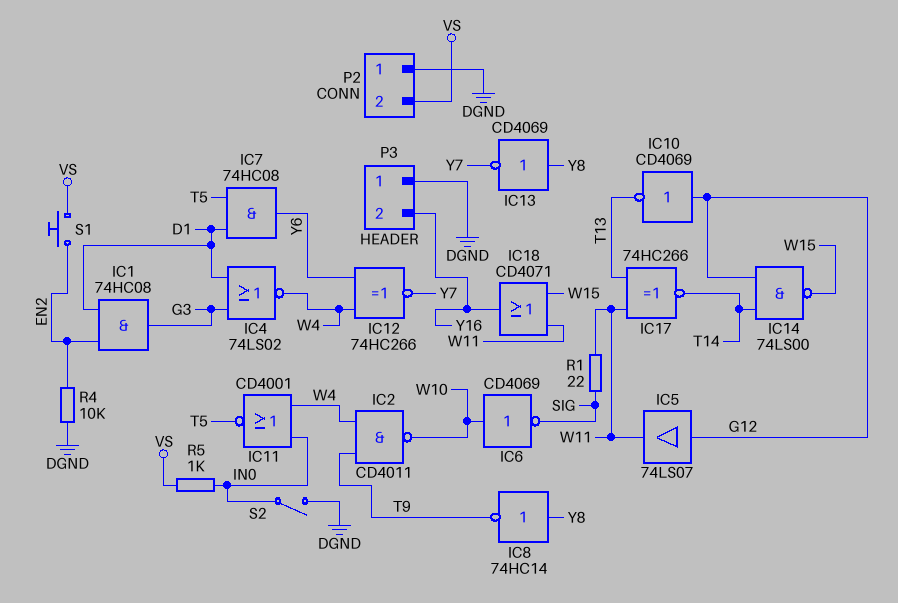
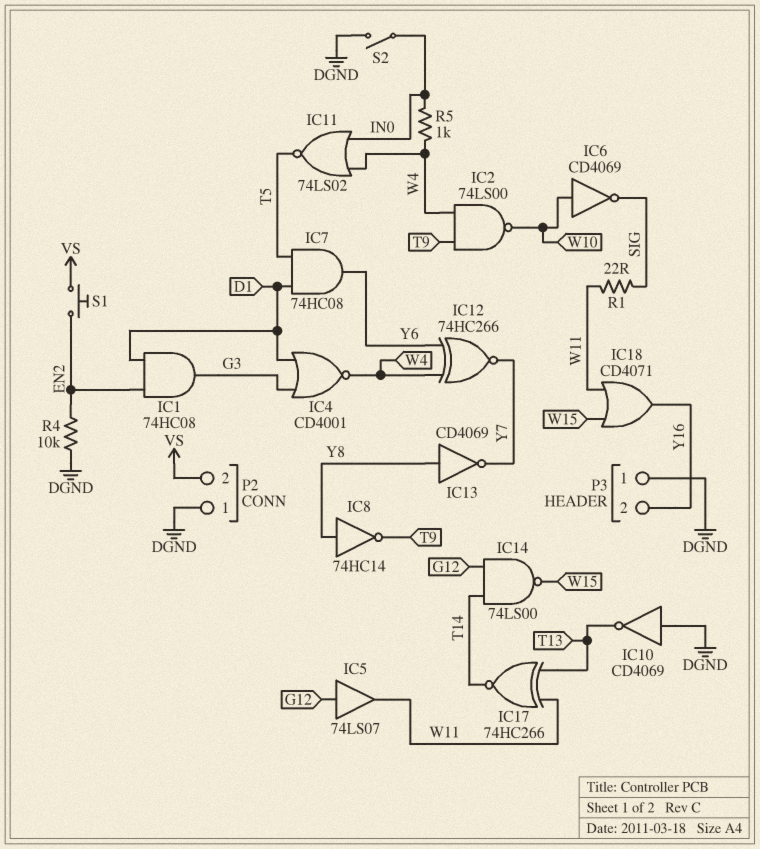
IC2: NAND CD4011 (in T9, in W4, out W10) -> NAND 74LS00 (in T9, in W4, out W10)
IC4: NOR 74LS02 (in D1, in G3, out W4) -> NOR CD4001 (in D1, in G3, out W4)
IC10: NOT CD4069 (in G12, out T13) -> NOT CD4069 (in DGND, out T13)
IC11: NOR CD4001 (in IN0, in W4, out T5) -> NOR 74LS02 (in IN0, in W4, out T5)
R5: 1k (IN0, VS) -> 1k (IN0, W4)

